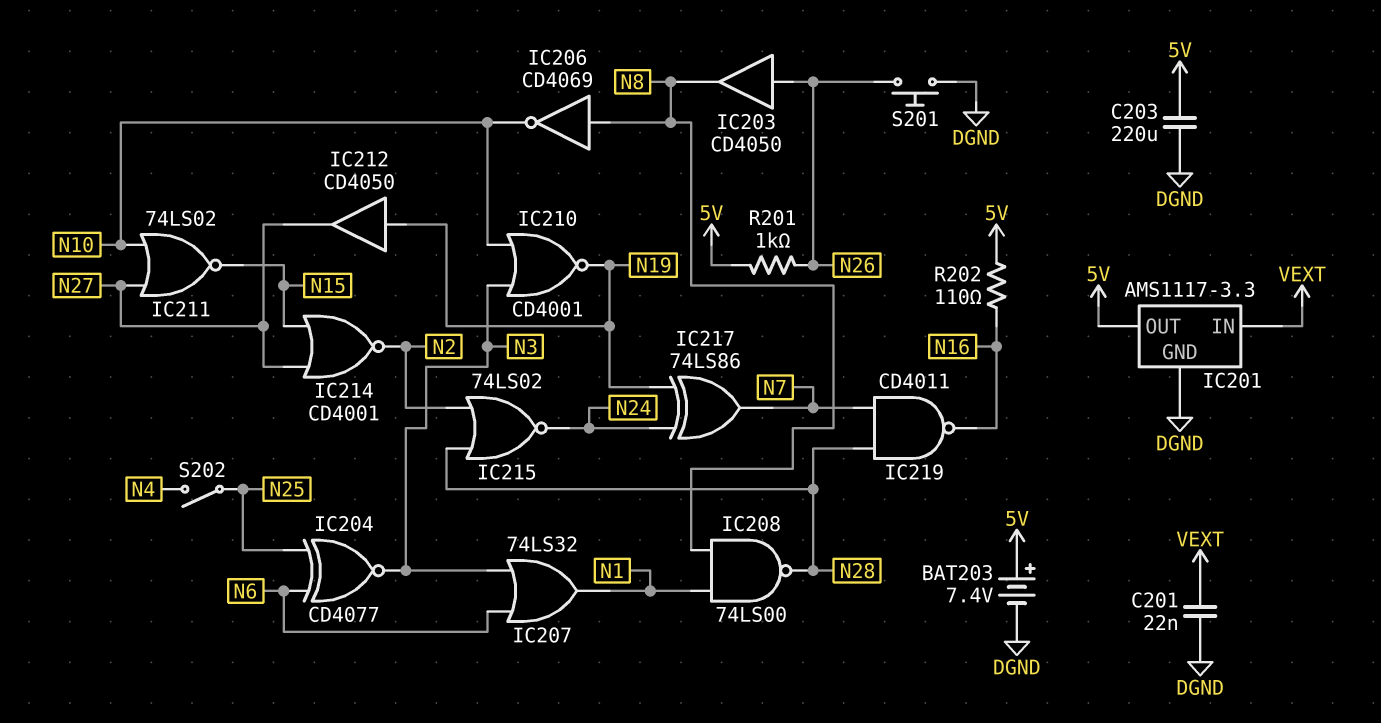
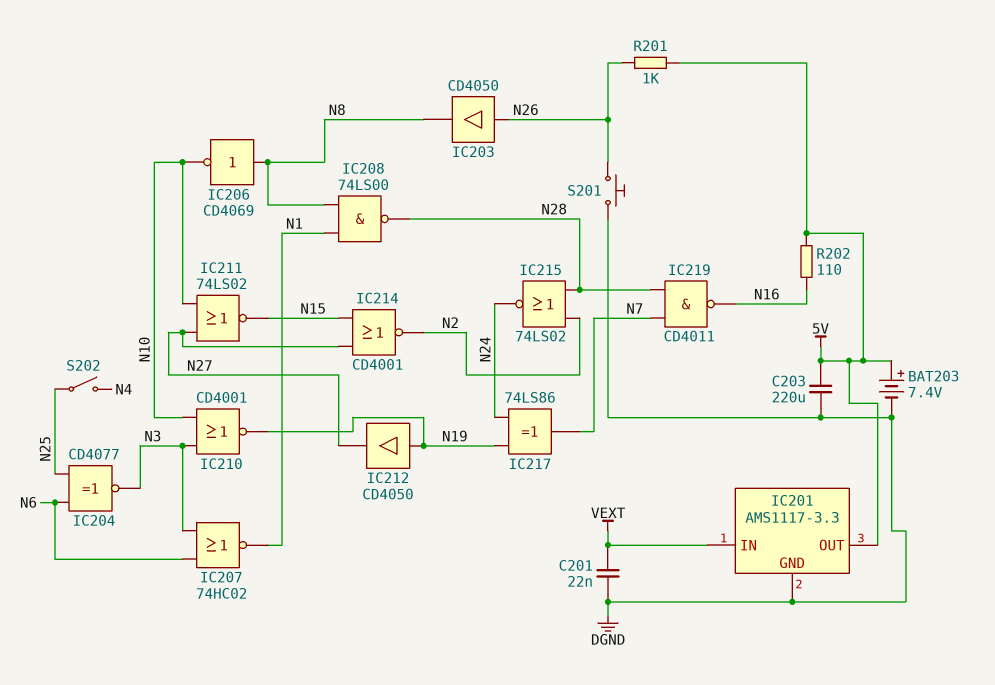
IC207: OR 74LS32 (in N3, in N6, out N1) -> NOR 74HC02 (in N3, in N6, out N1)

